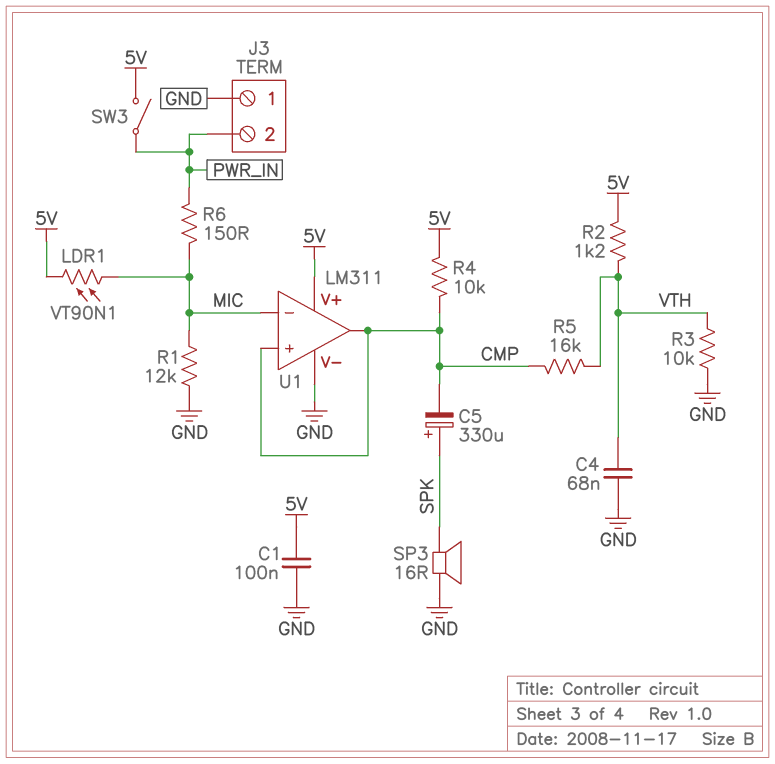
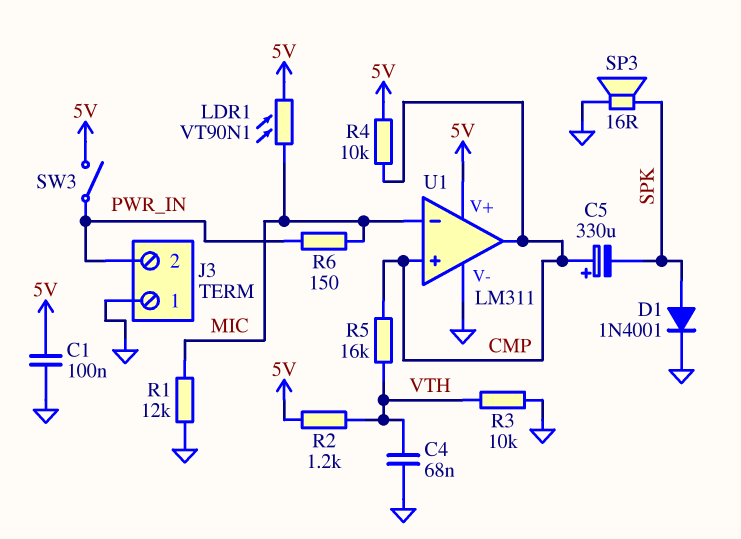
C5: 330uF (plus SPK, minus CMP) -> 330uF (plus CMP, minus SPK)
D1: none -> diode 1N4001 (A SPK, K GND)

